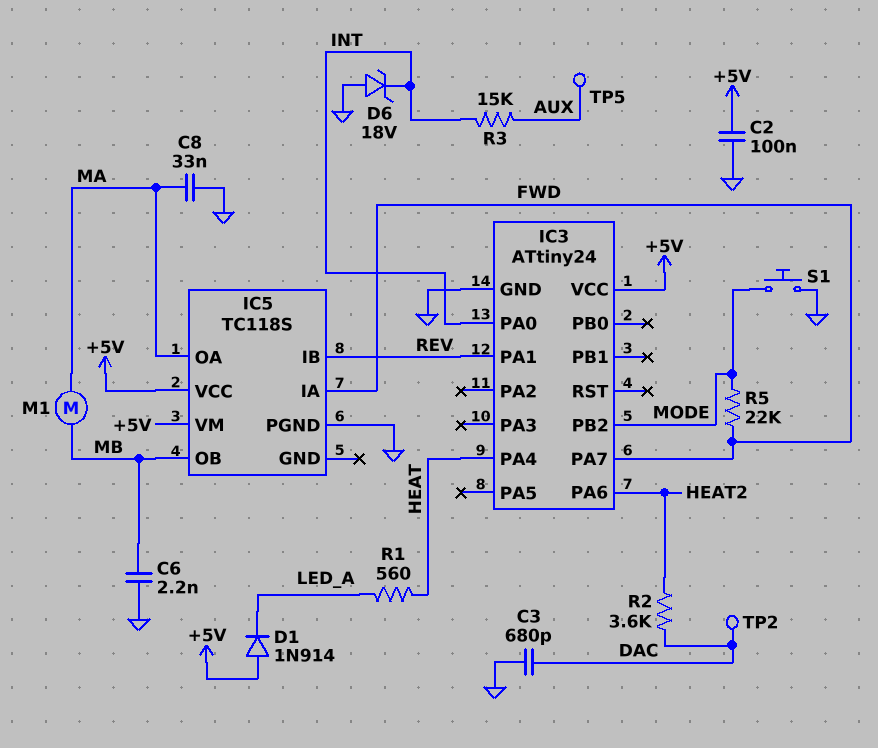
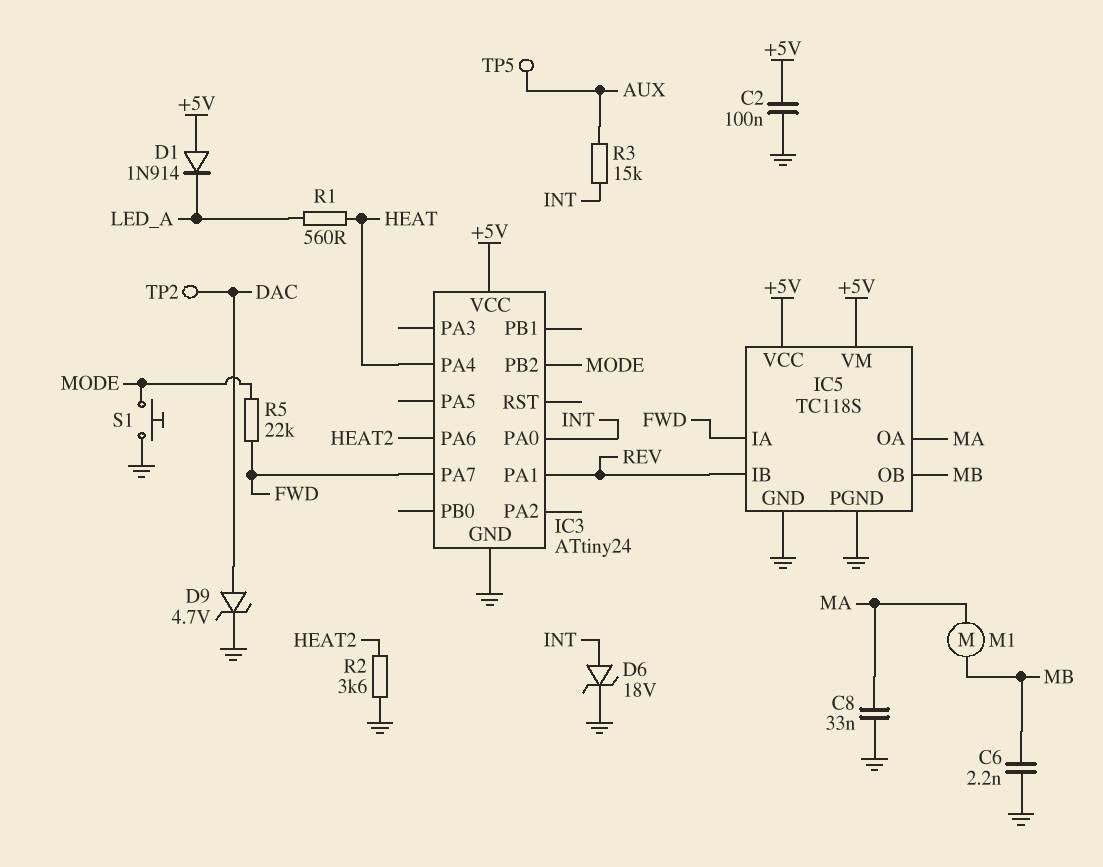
C3: 680pF (DAC, GND) -> none
D6: zener 18V (A GND, K INT) -> zener 18V (A INT, K GND)
D9: none -> zener 4.7V (A DAC, K GND)
IC5 pin GND: none -> GND
R2: 3.6k (DAC, HEAT2) -> 3.6k (GND, HEAT2)

